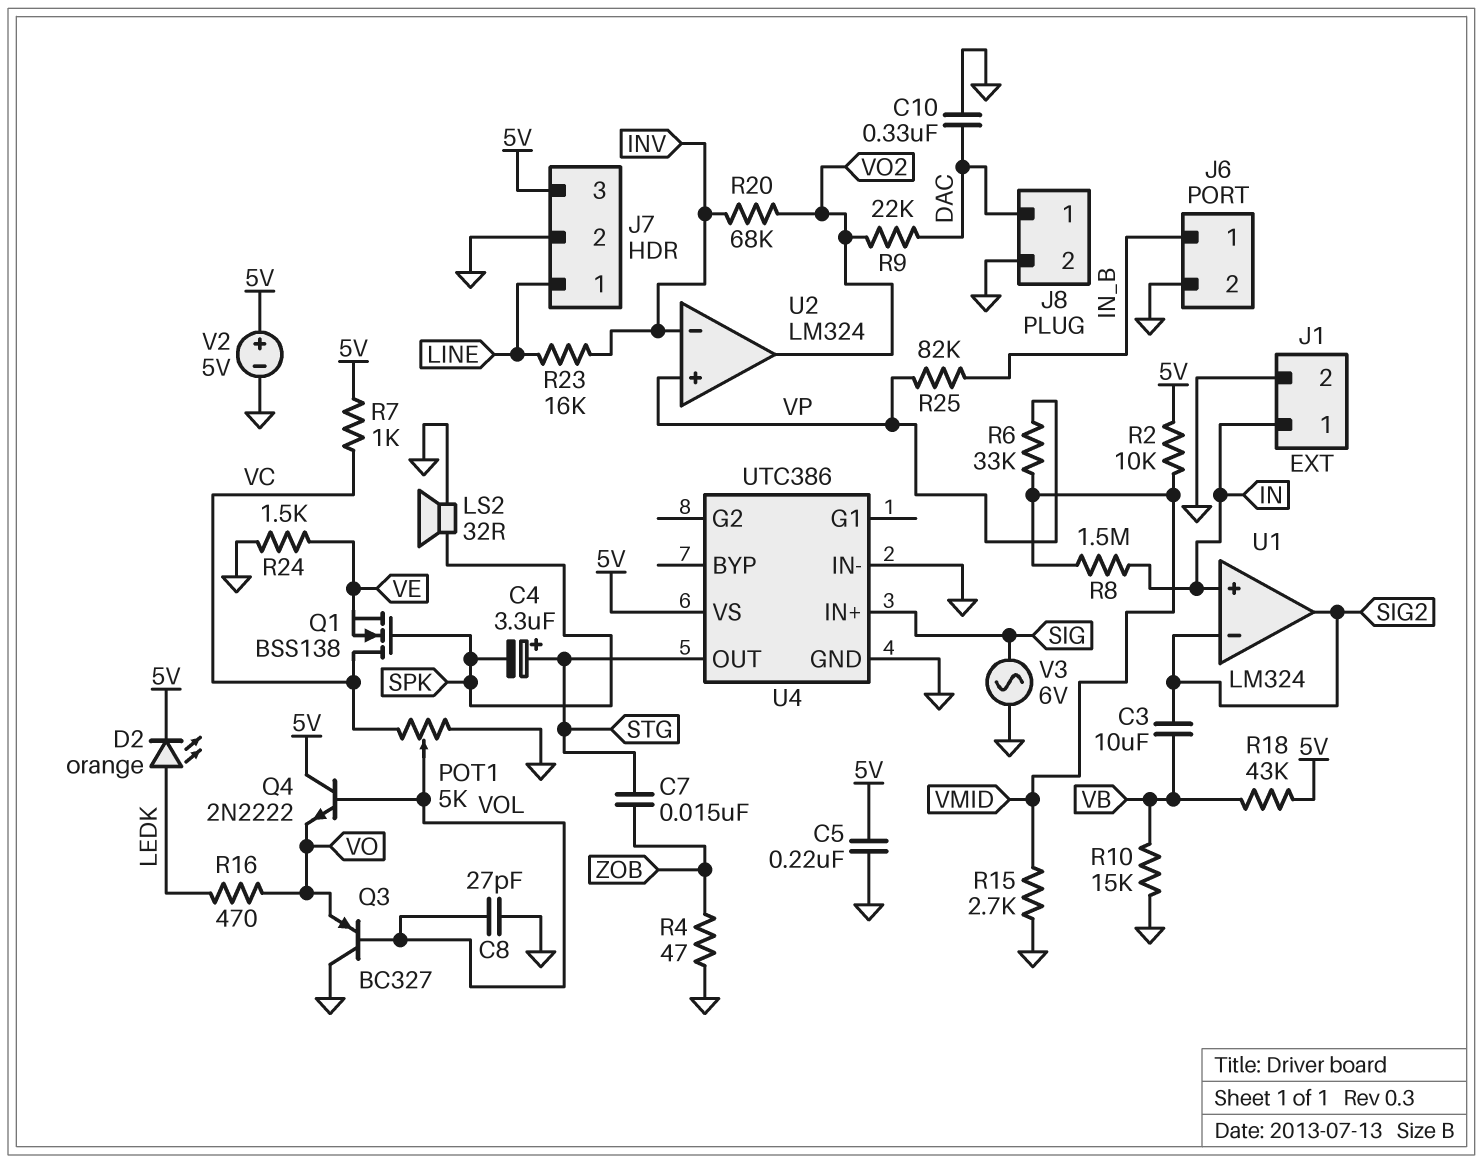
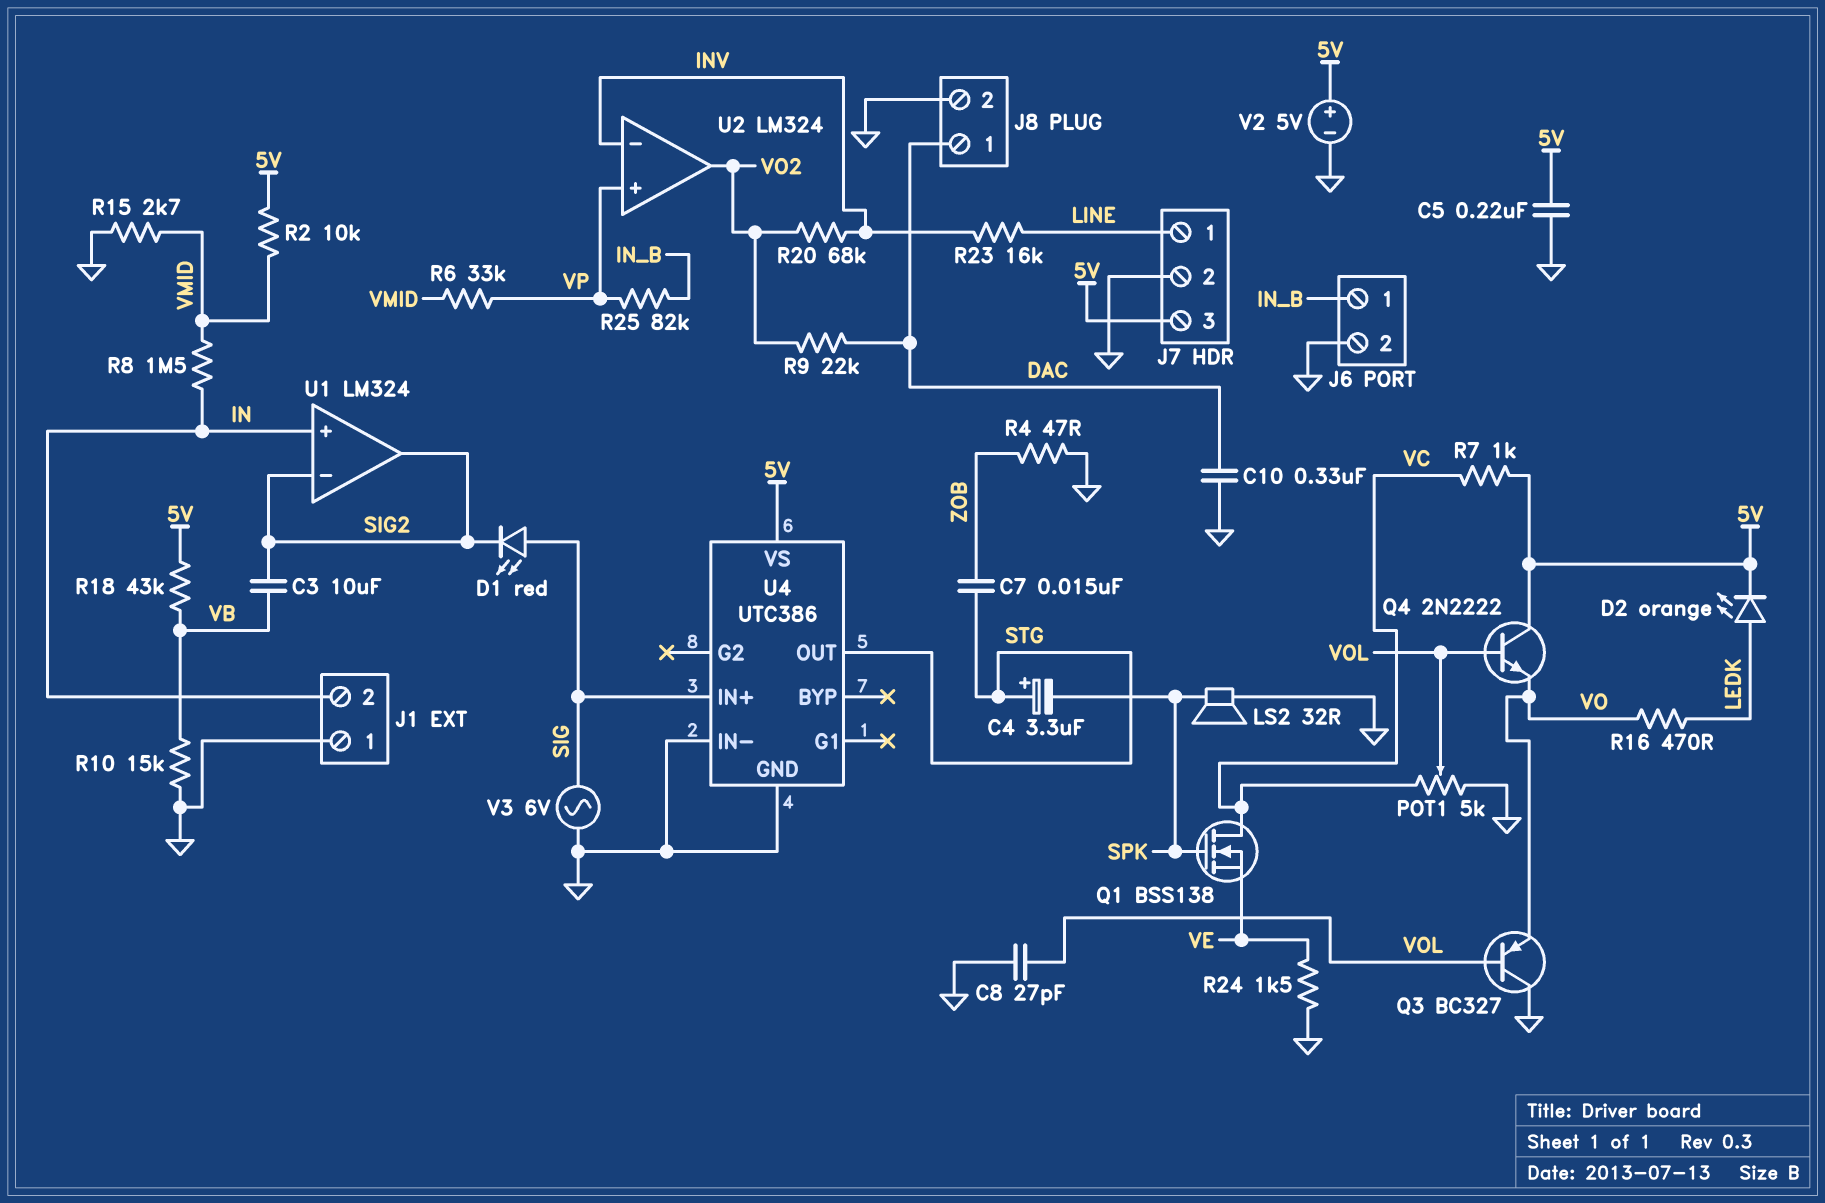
D1: none -> LED red (A SIG, K SIG2)
J1 pin 1: IN -> GND
J1 pin 2: GND -> IN

